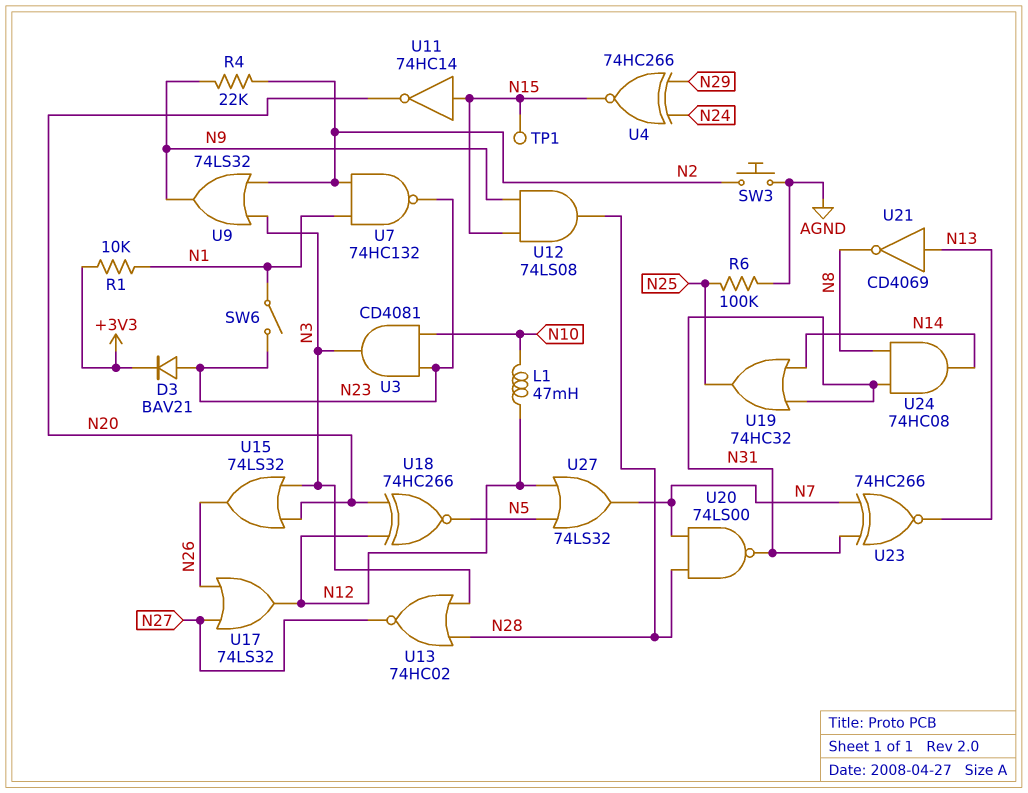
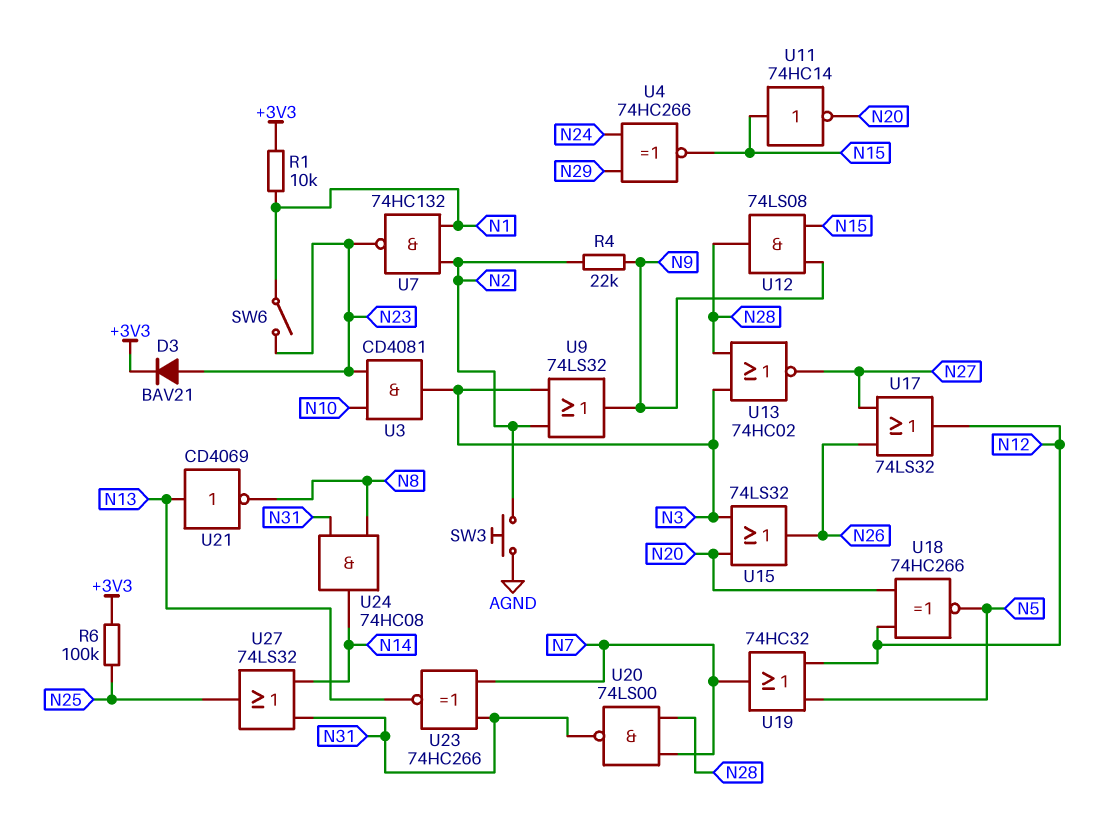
L1: 47mH (N10, N12) -> none
R6: 100k (AGND, N25) -> 100k (+3V3, N25)
TP1: test point (N15) -> none
U19: OR 74HC32 (in N14, in N31, out N25) -> OR 74HC32 (in N5, in N12, out N7)
U27: OR 74LS32 (in N5, in N12, out N7) -> OR 74LS32 (in N14, in N31, out N25)

